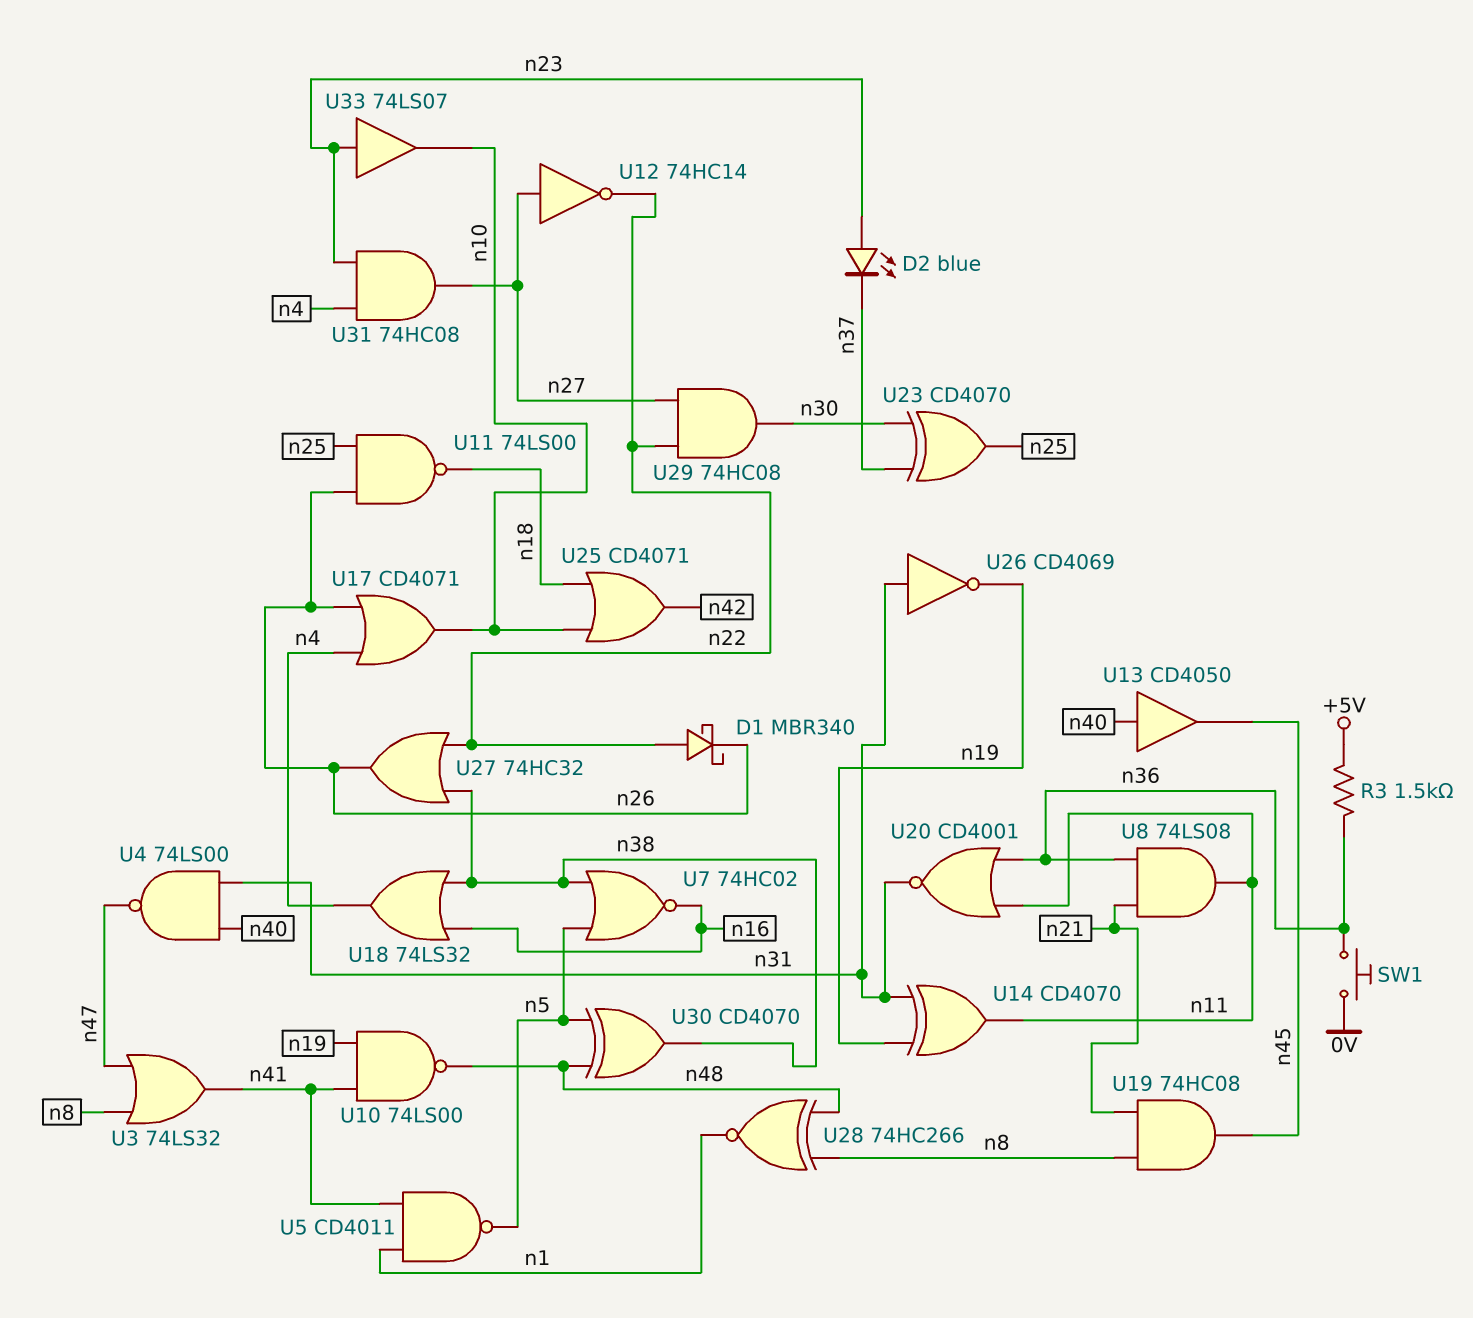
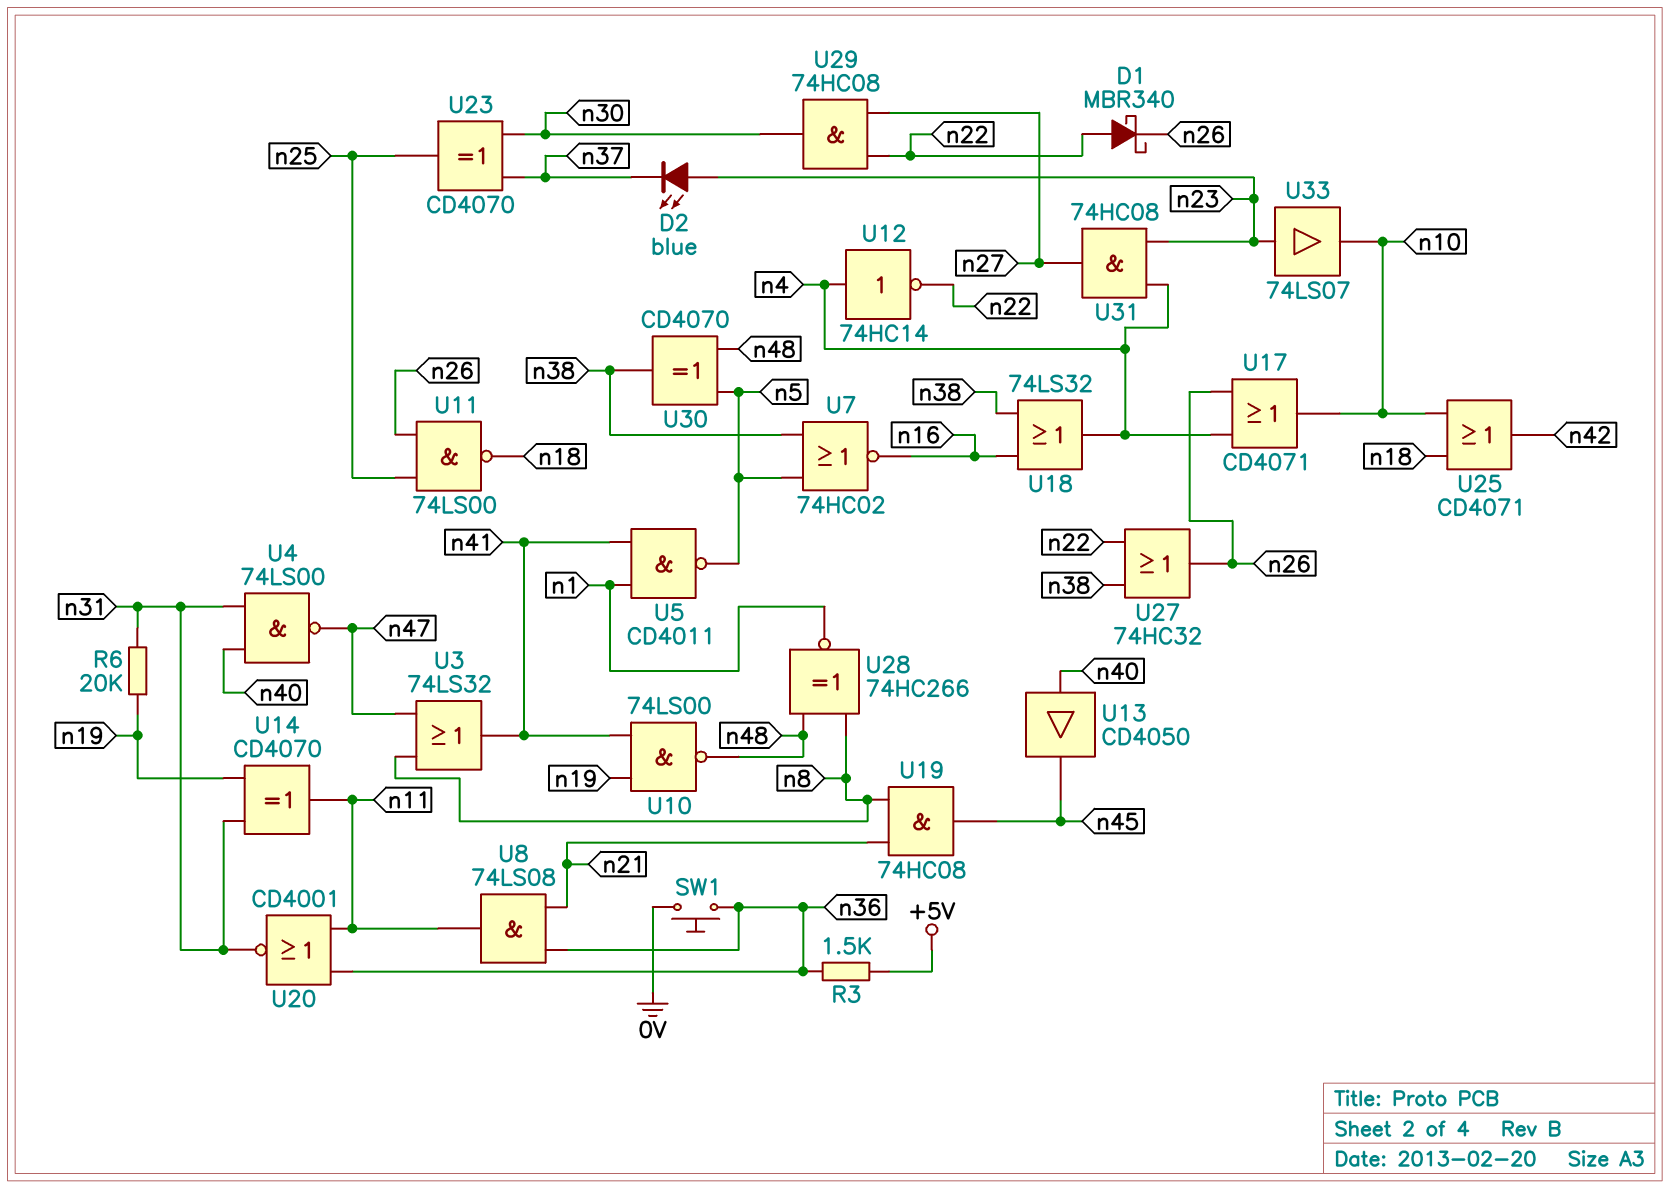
R6: none -> 20k (n19, n31)
U12: NOT 74HC14 (in n27, out n22) -> NOT 74HC14 (in n4, out n22)
U26: NOT CD4069 (in n31, out n19) -> none

